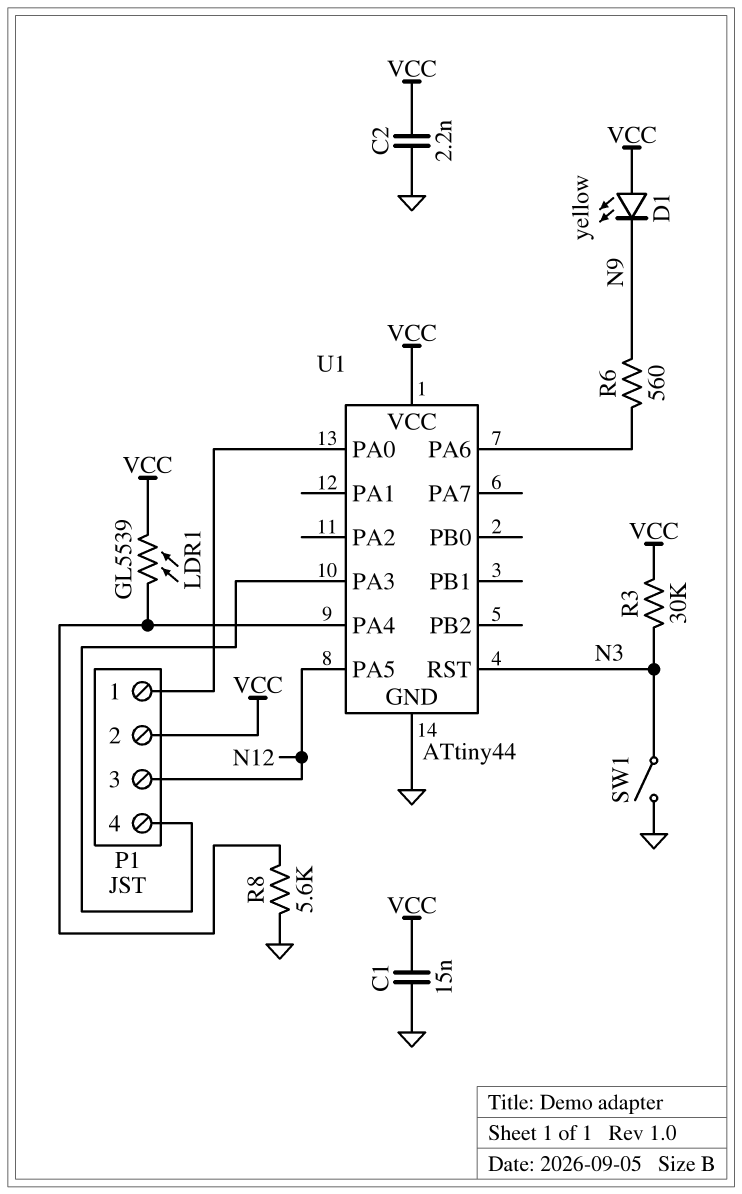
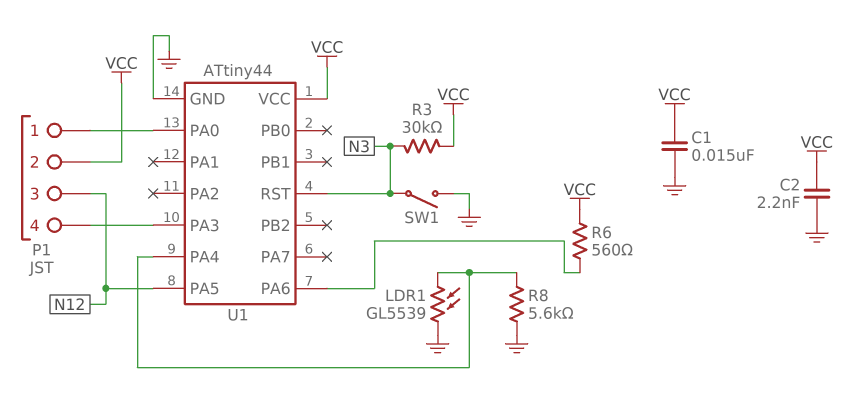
D1: LED yellow (A VCC, K N9) -> none
LDR1: GL5539 (U1/PA4, VCC) -> GL5539 (GND, U1/PA4)
R6: 560 (N9, U1/PA6) -> 560 (U1/PA6, VCC)

